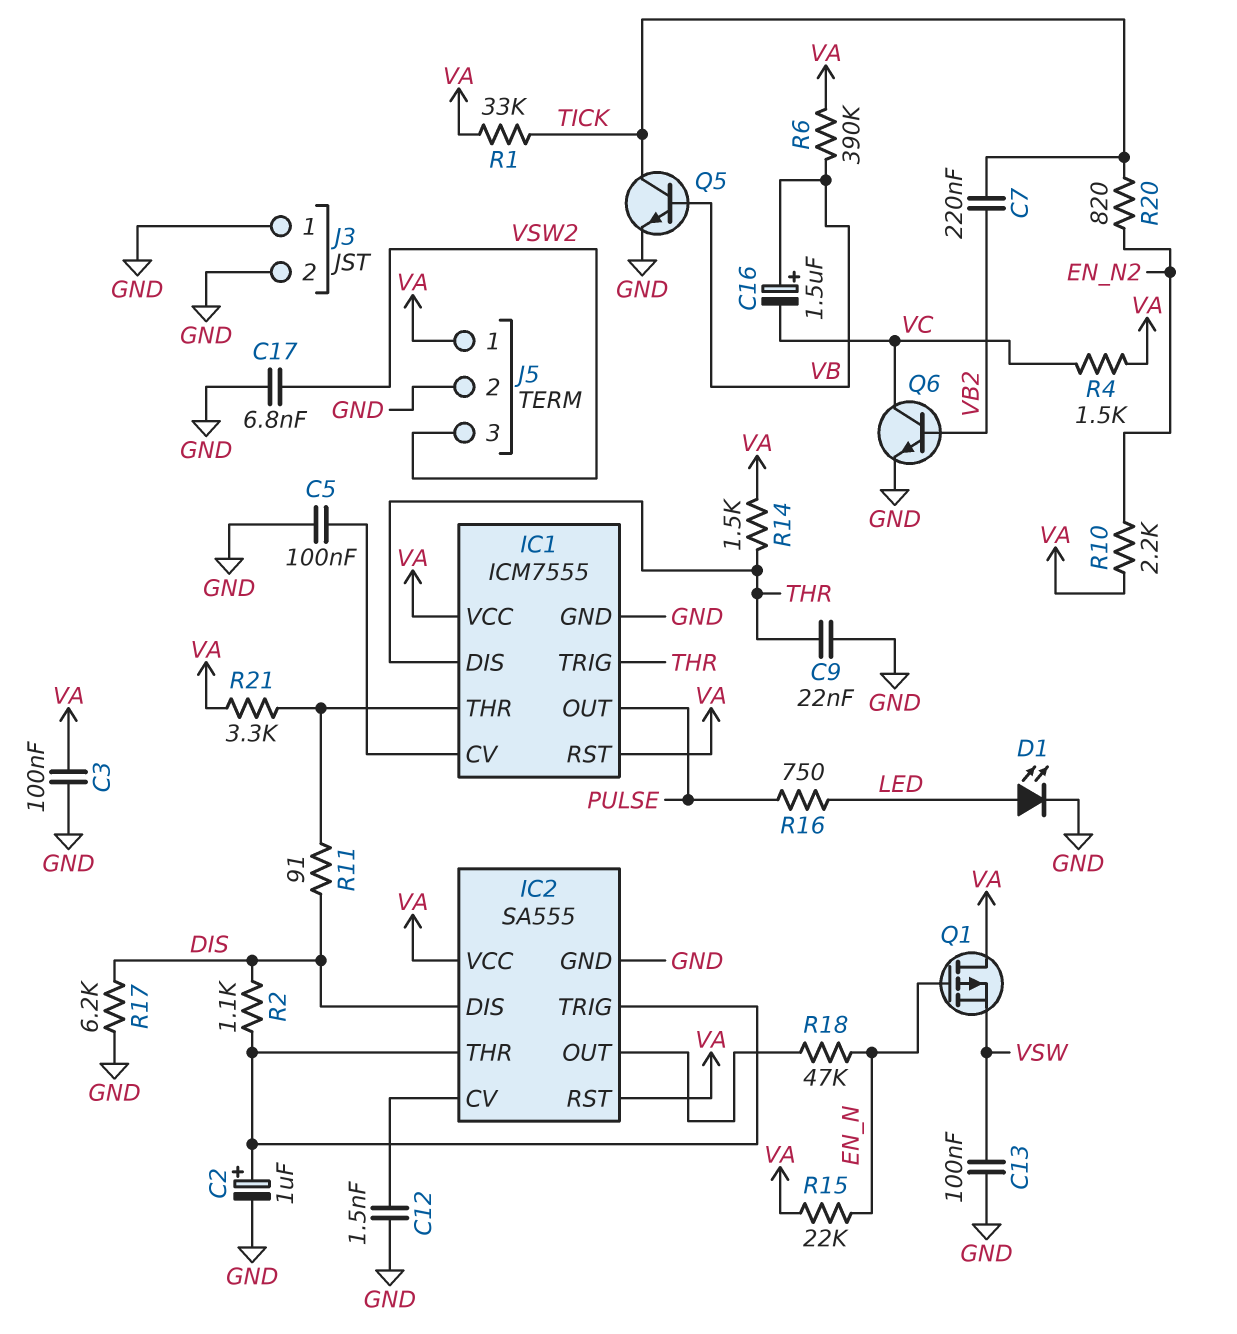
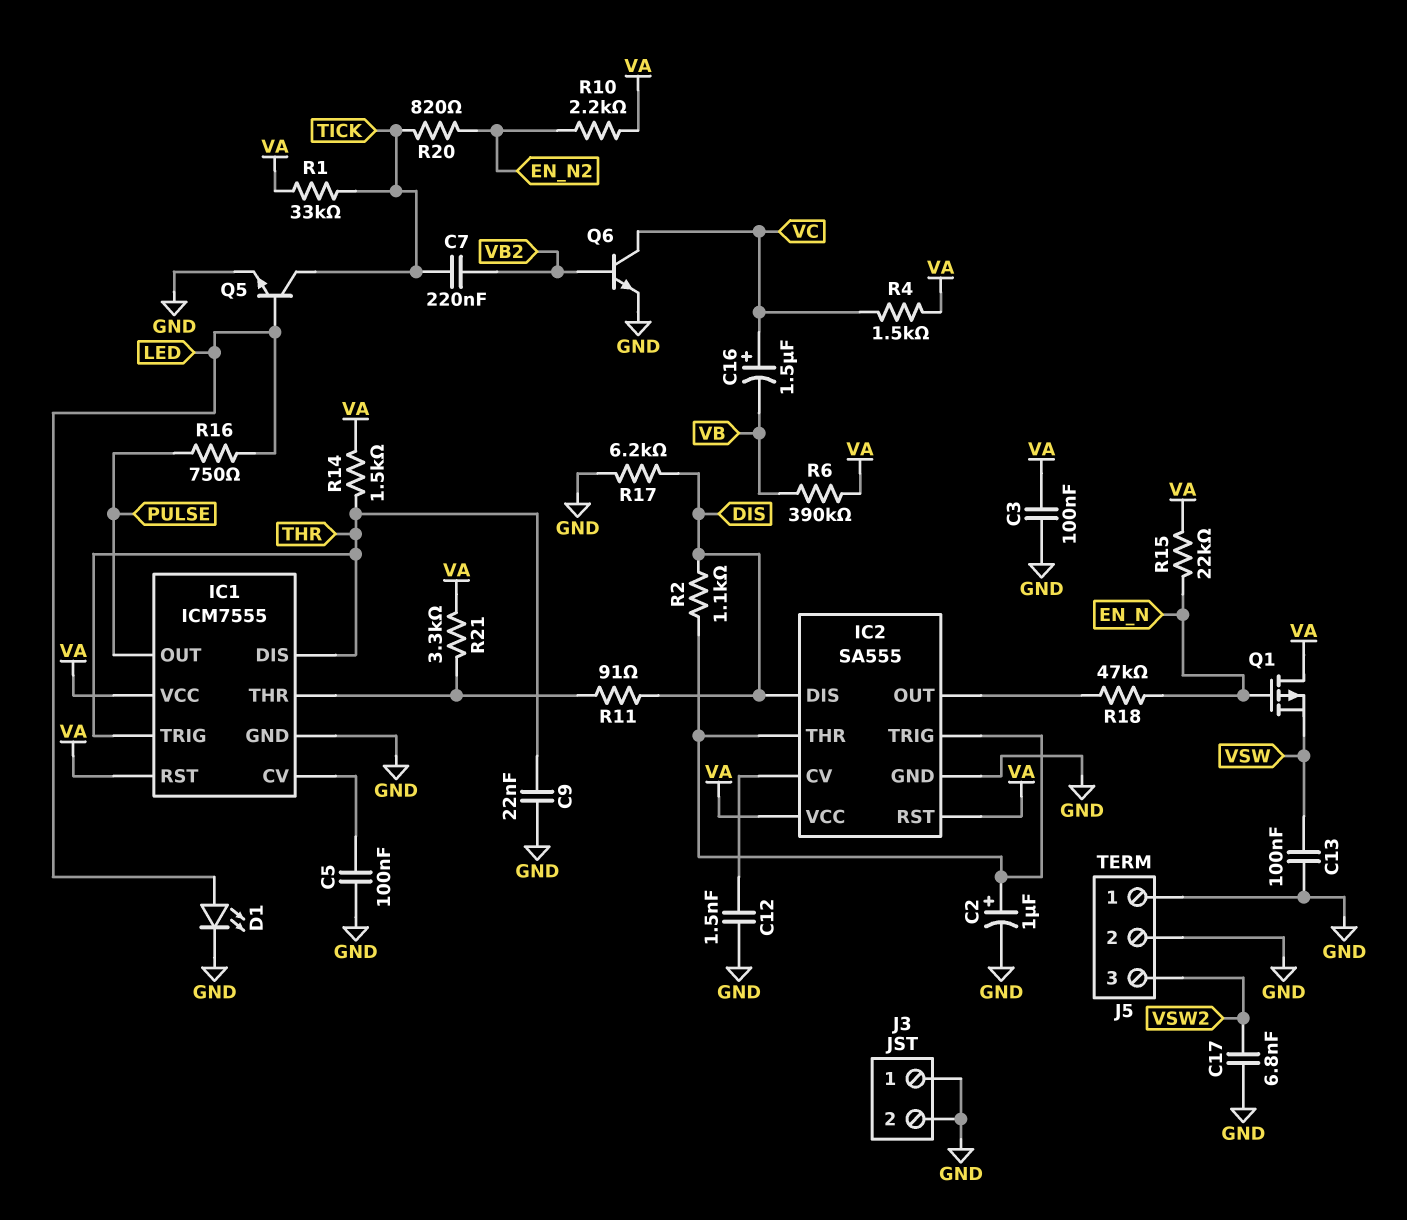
C16: 1.5uF (plus VB, minus VC) -> 1.5uF (plus VC, minus VB)
J5 pin 1: VA -> GND
Q5: NPN (B VB, C TICK, E GND) -> NPN (B LED, C TICK, E GND)

